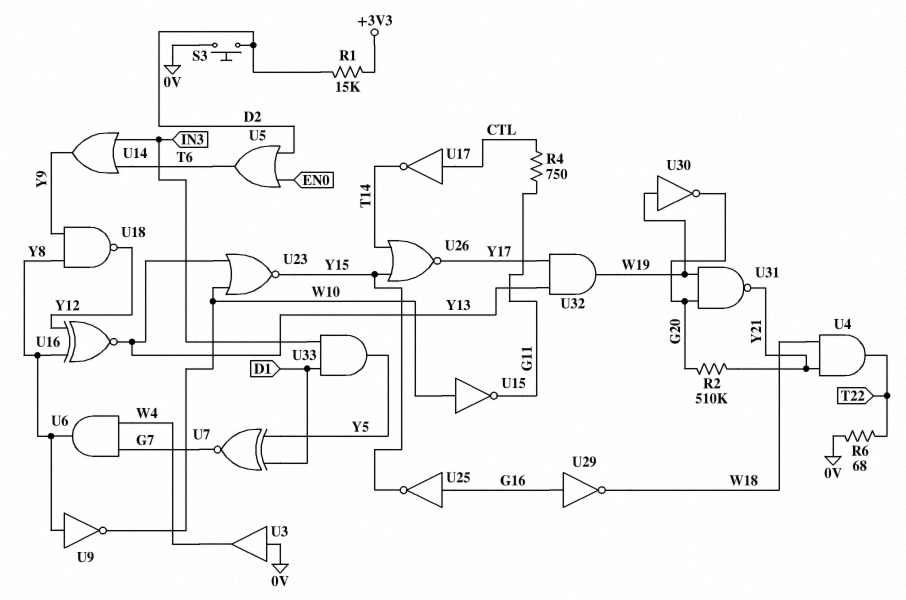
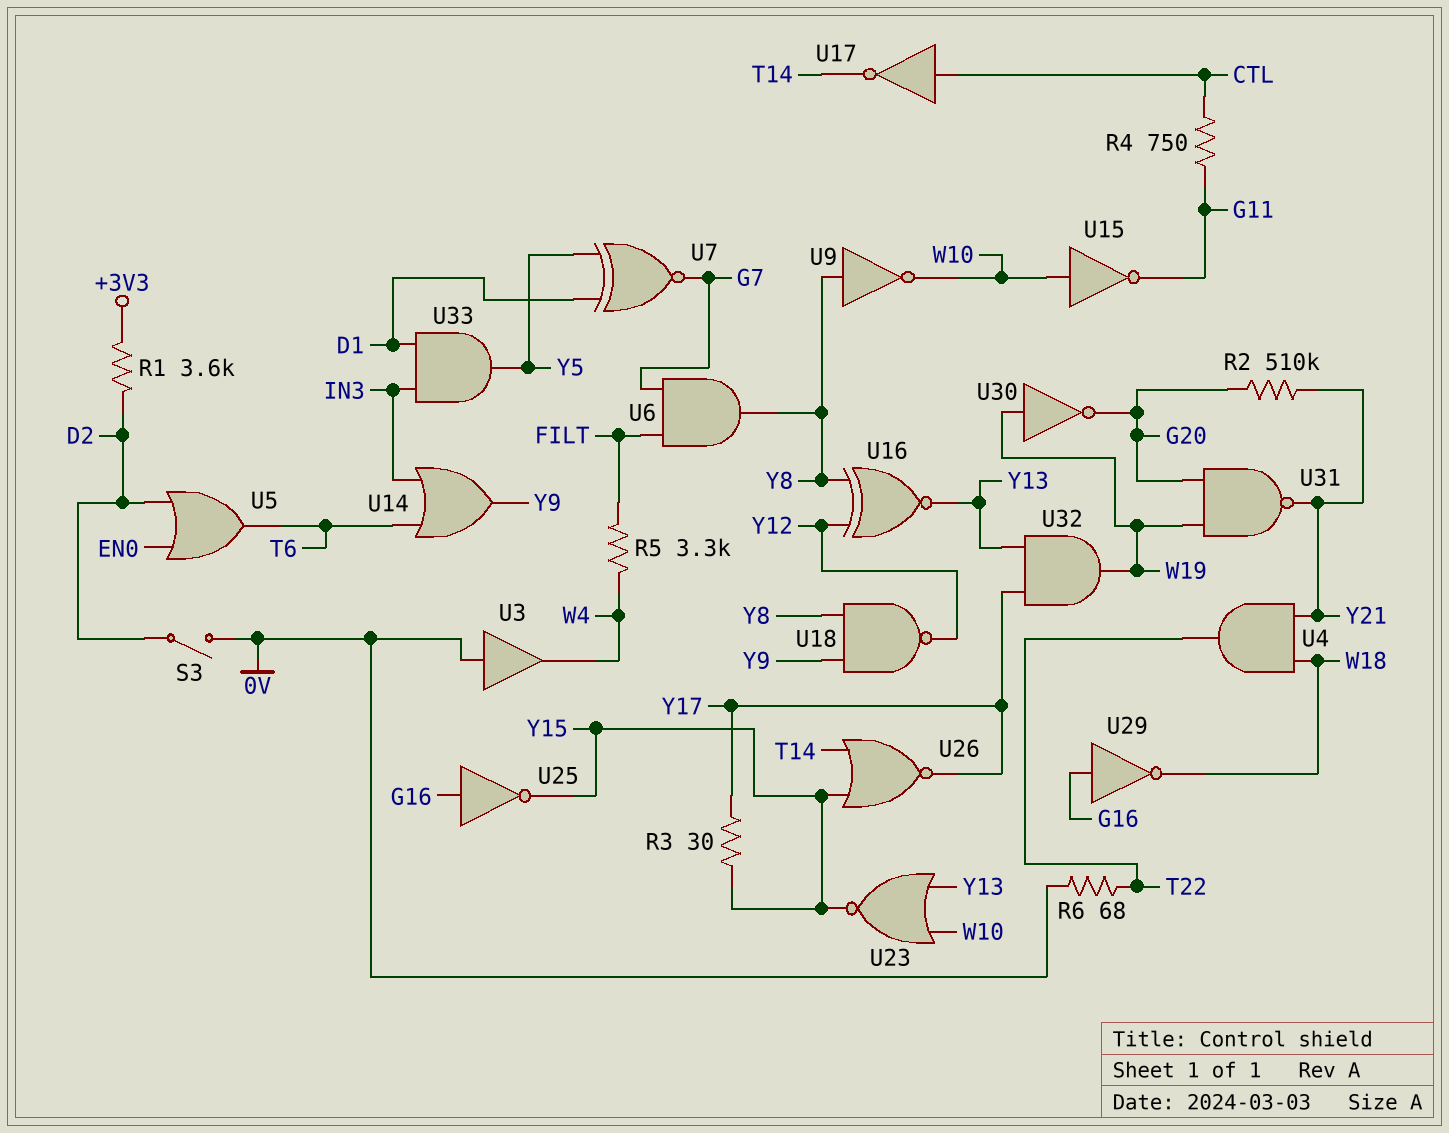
R1: 15k (+3V3, D2) -> 3.6k (+3V3, D2)
R3: none -> 30 (Y15, Y17)
R5: none -> 3.3k (FILT, W4)
S3: button (0V, D2) -> switch (0V, D2)
U6: AND (in G7, in W4, out Y8) -> AND (in FILT, in G7, out Y8)

